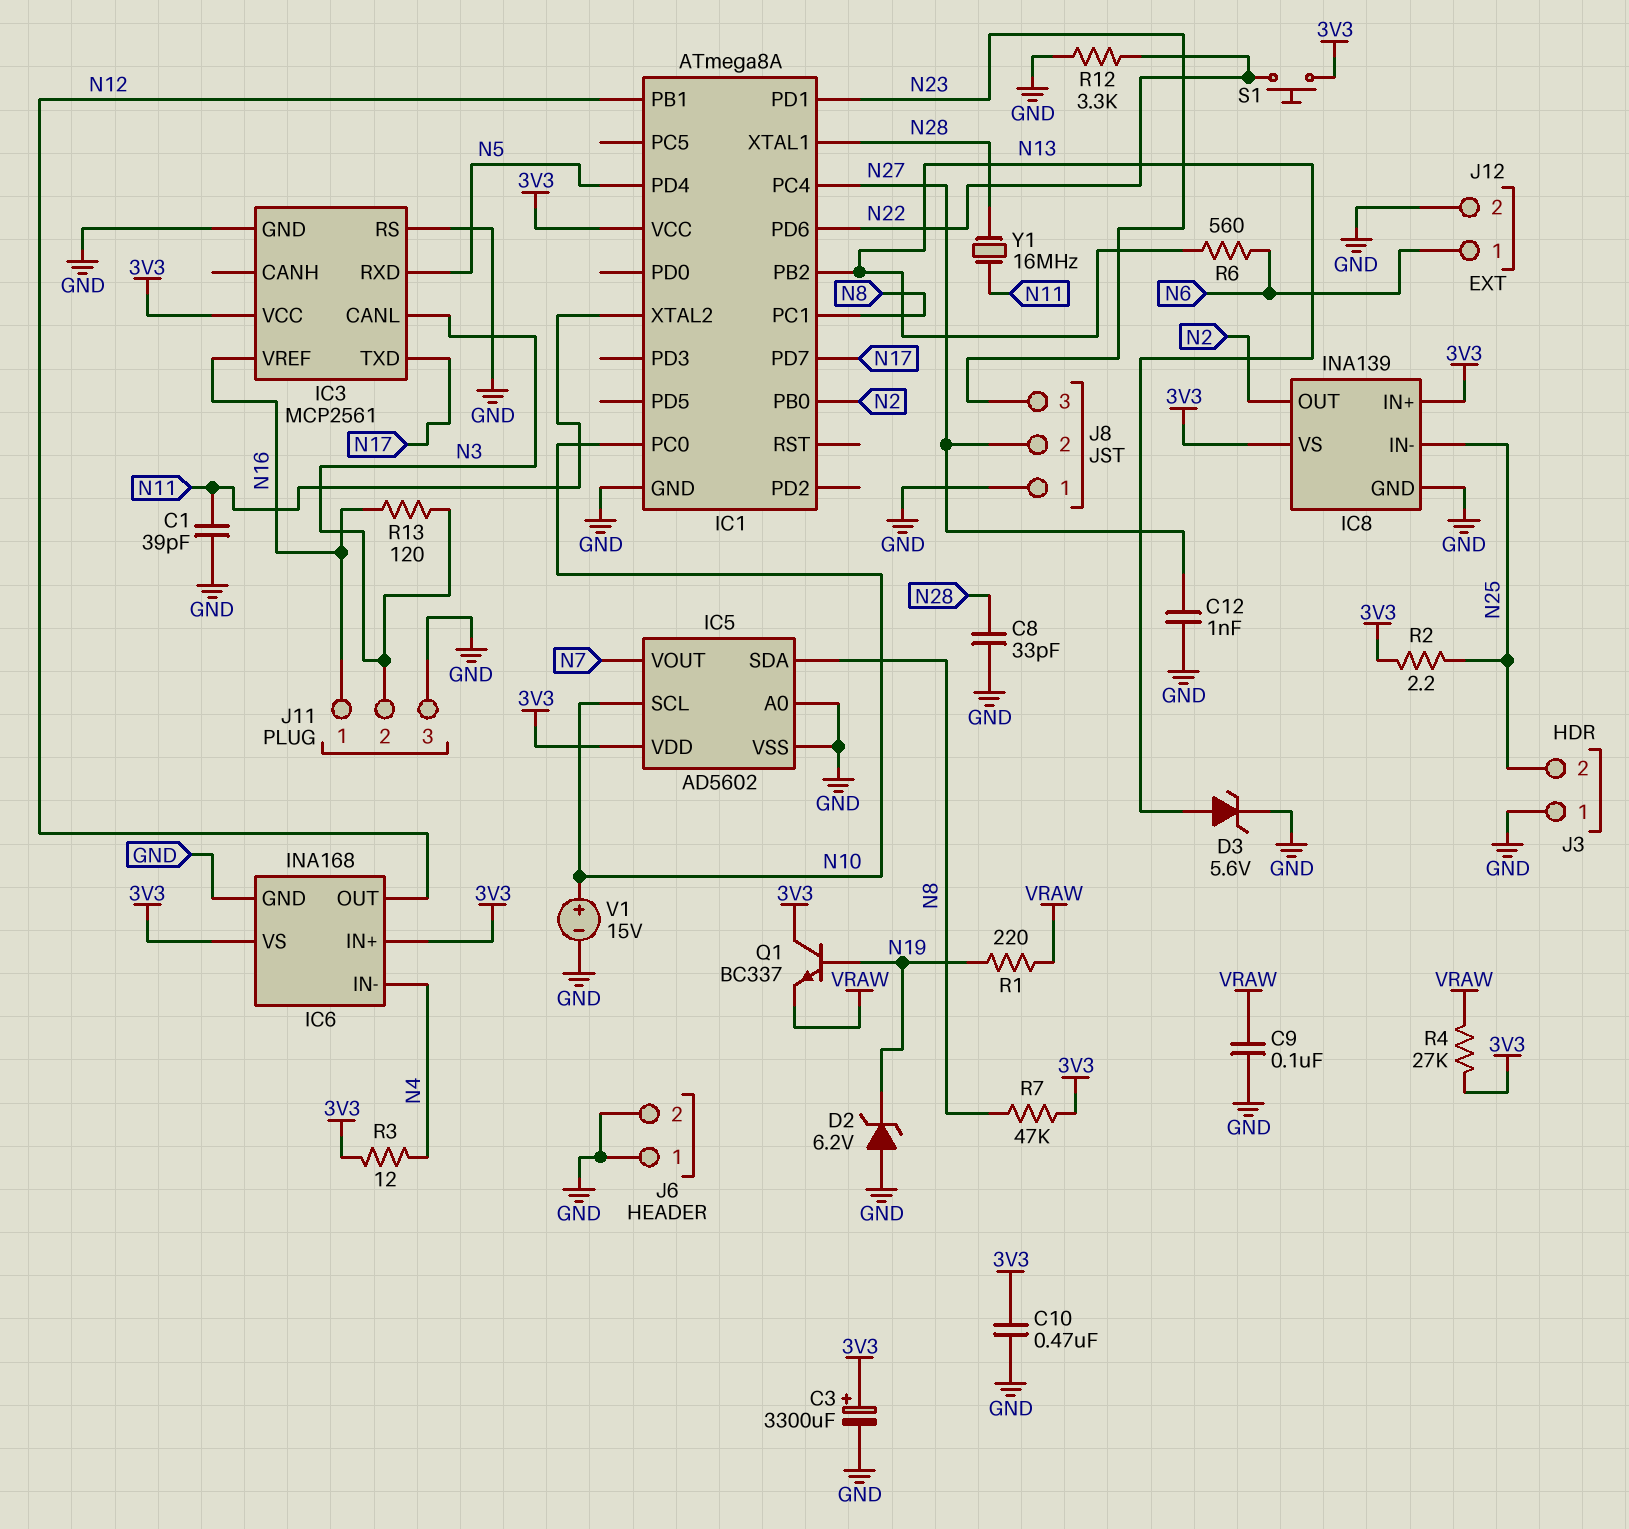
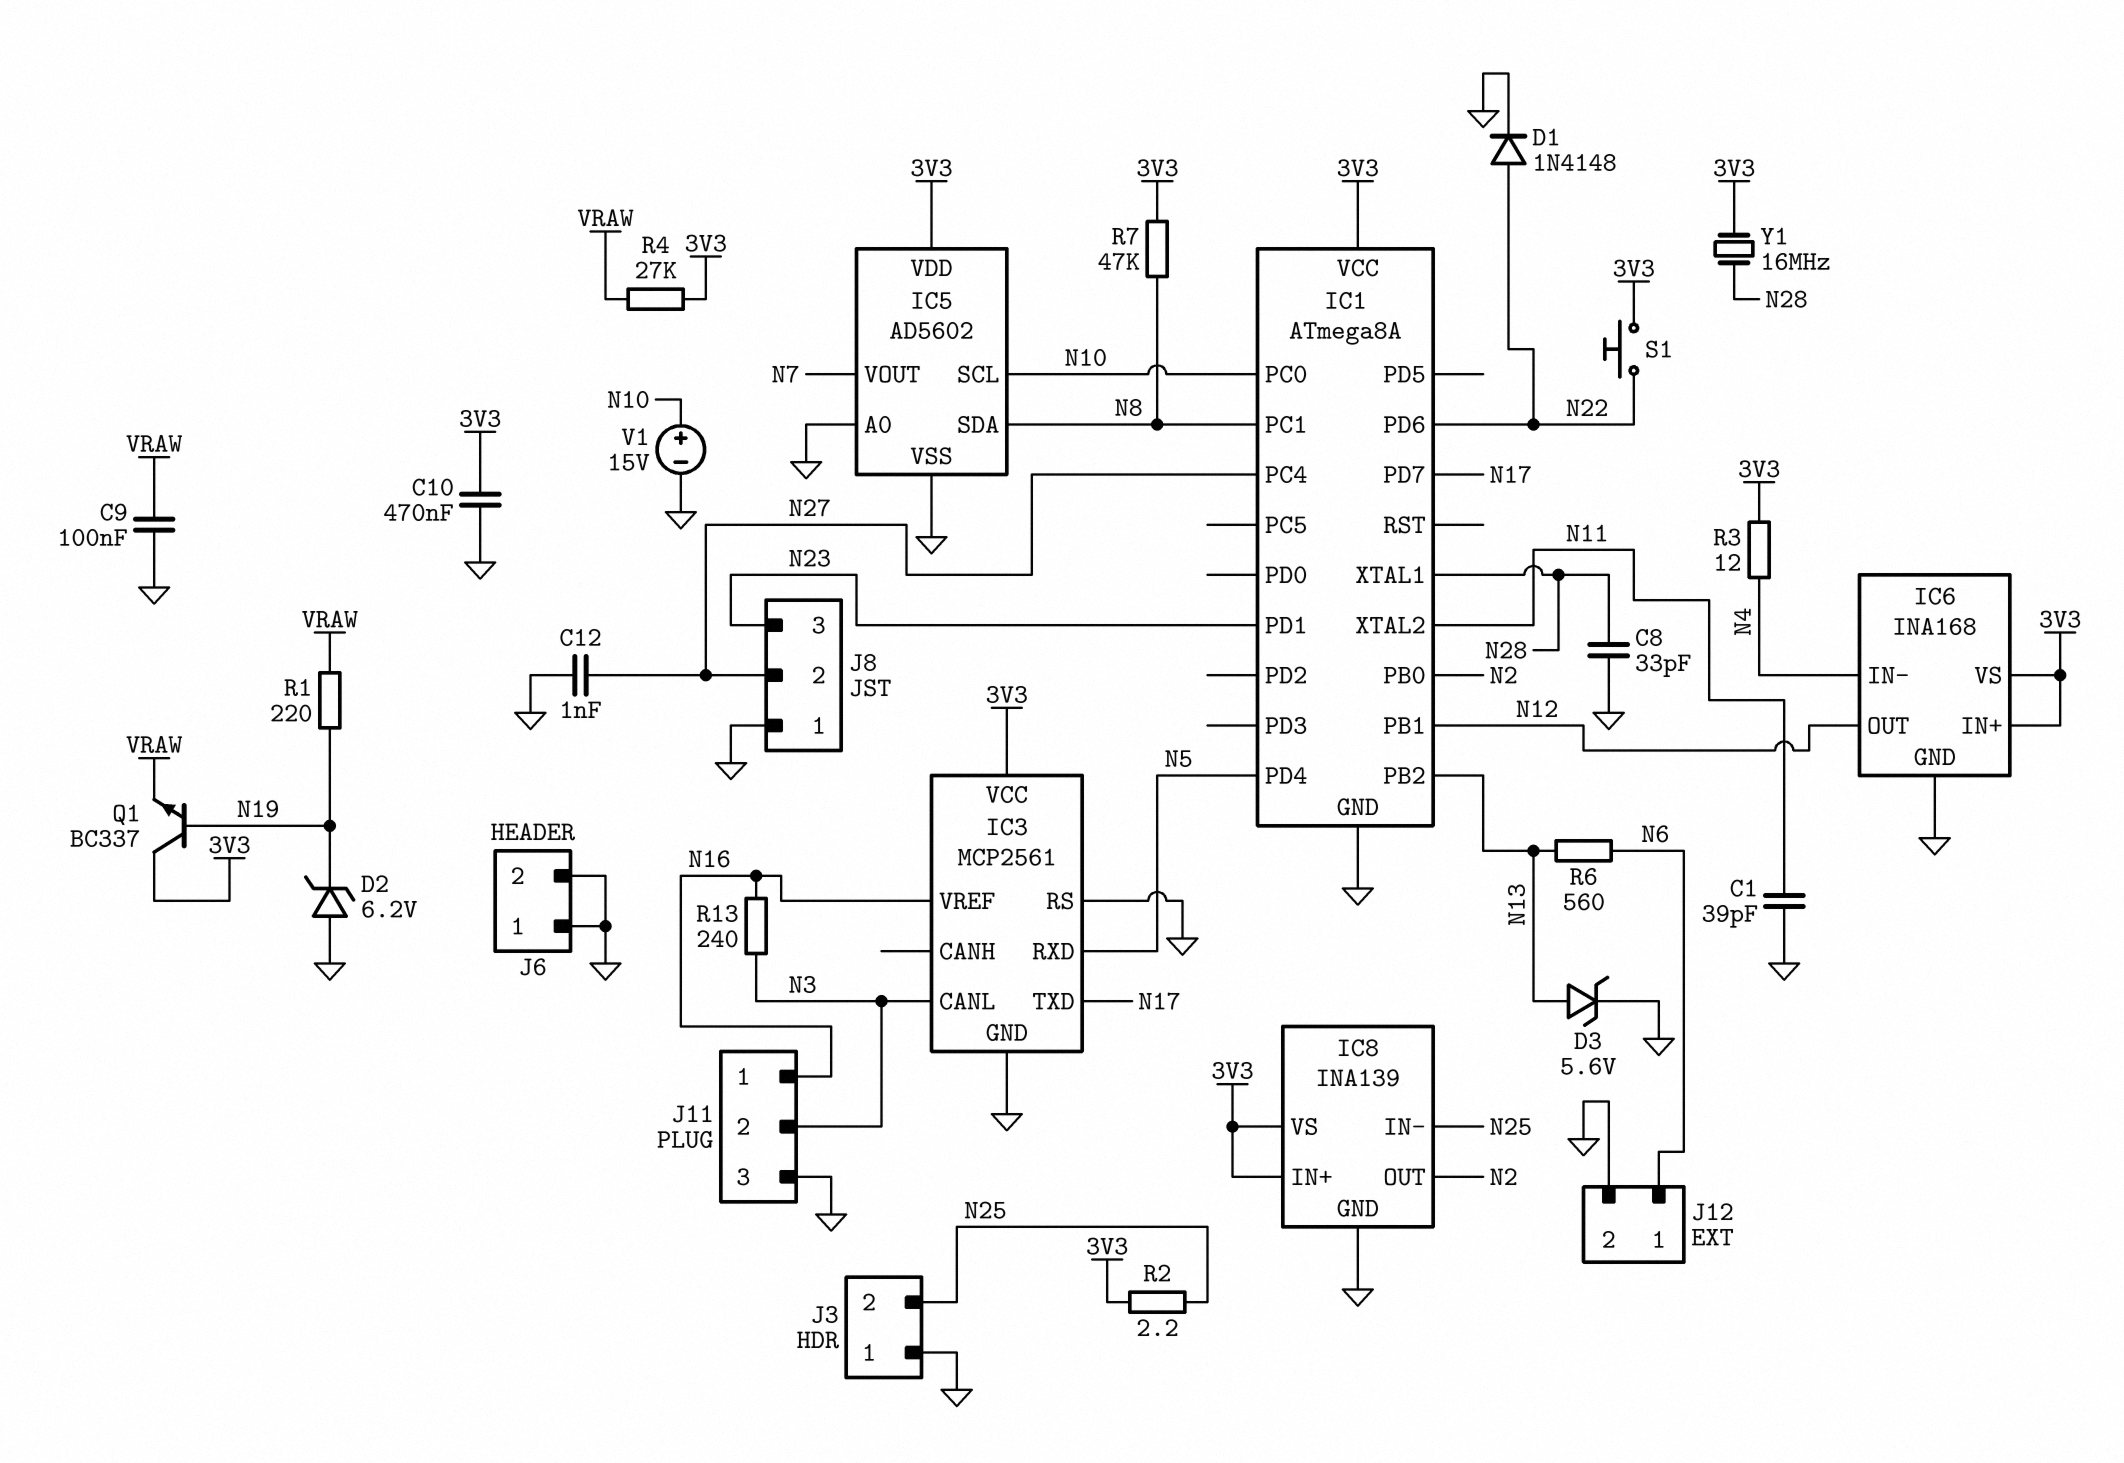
C3: 3300uF (plus 3V3, minus GND) -> none
D1: none -> diode 1N4148 (A N22, K GND)
R12: 3.3k (GND, N22) -> none
R13: 120 (N3, N16) -> 240 (N3, N16)
Y1: 16MHz (N11, N28) -> 16MHz (3V3, N28)

